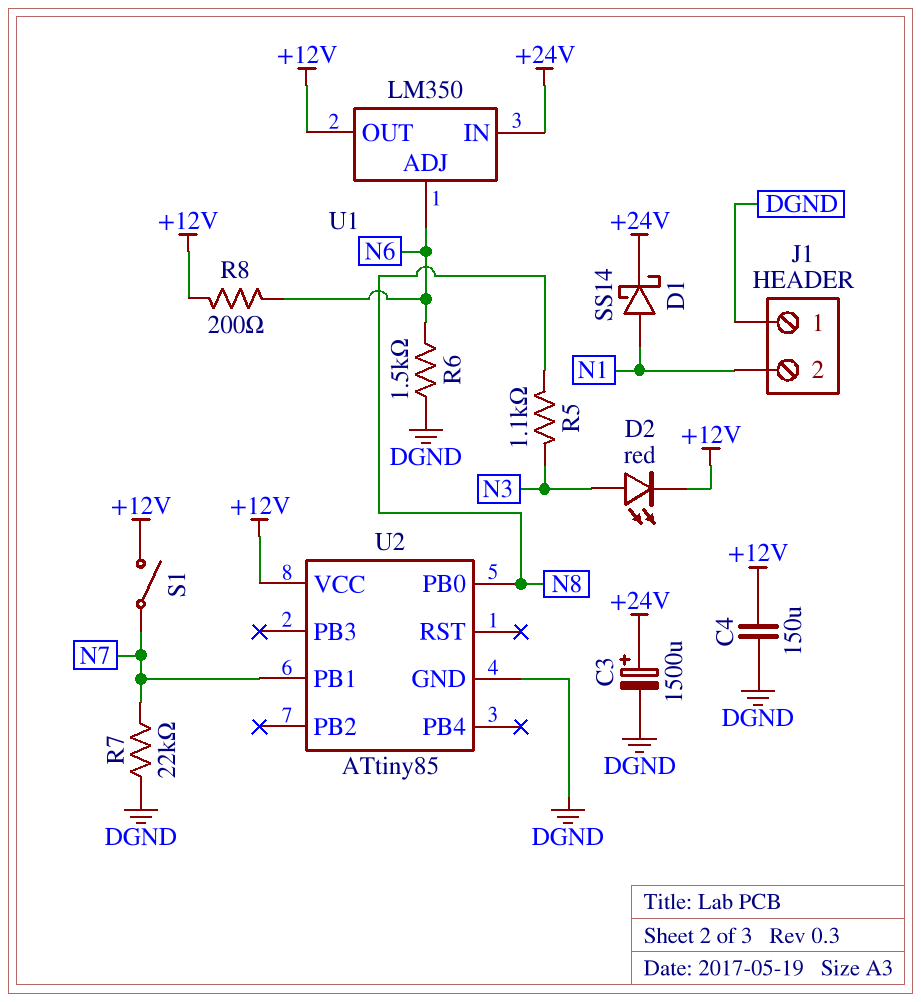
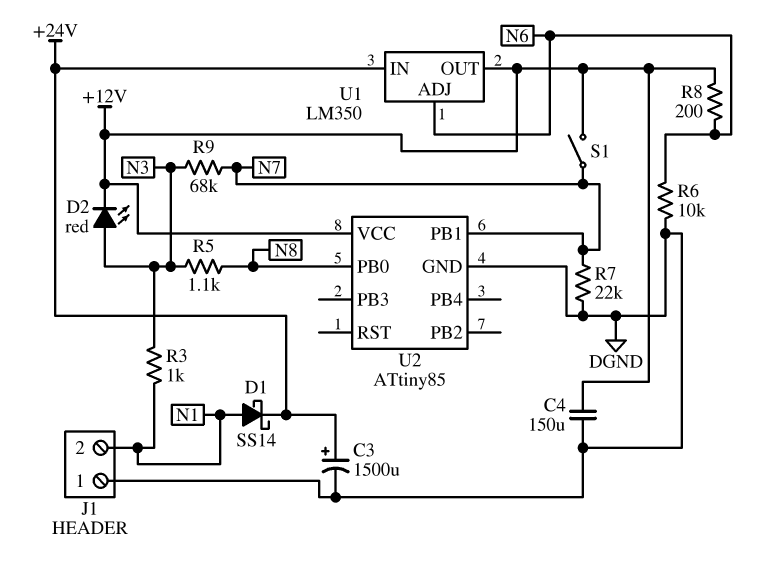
R3: none -> 1k (N1, N3)
R6: 1.5k (DGND, N6) -> 10k (DGND, N6)
R9: none -> 68k (N3, N7)

